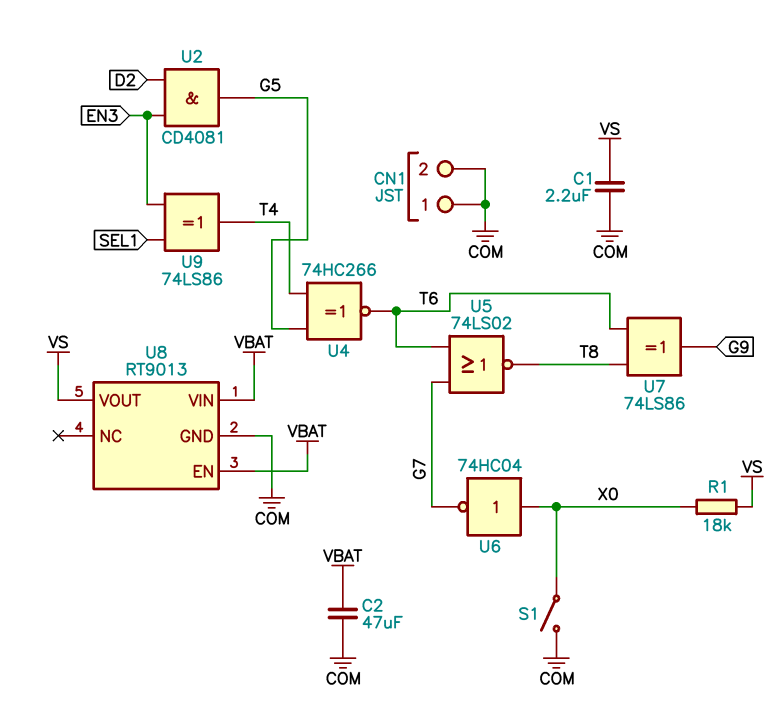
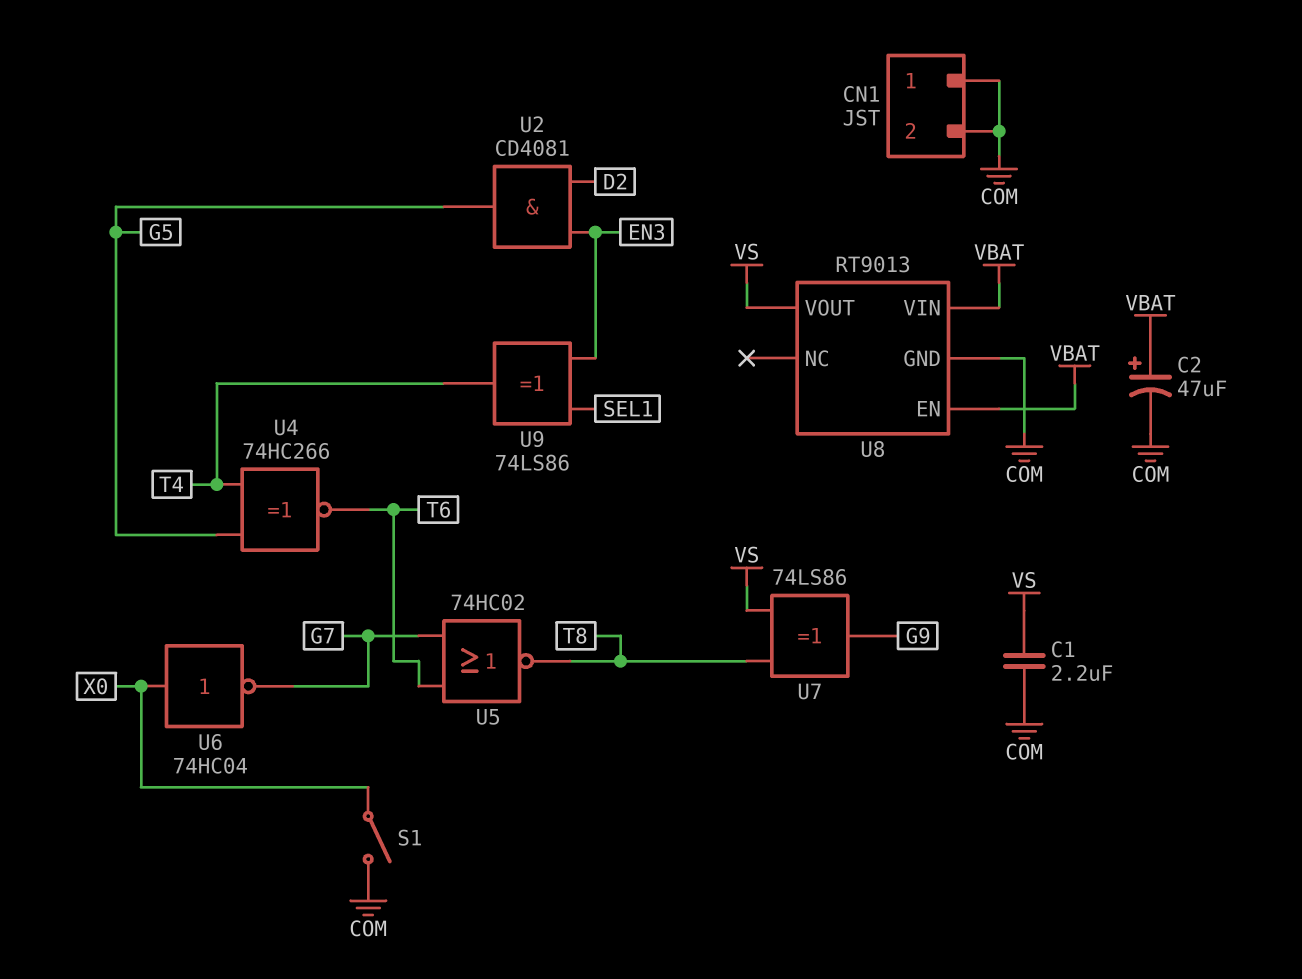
C2: 47uF (COM, VBAT) -> 47uF (plus VBAT, minus COM)
R1: 18k (VS, X0) -> none
U5: NOR 74LS02 (in G7, in T6, out T8) -> NOR 74HC02 (in G7, in T6, out T8)
U7: XOR 74LS86 (in T6, in T8, out G9) -> XOR 74LS86 (in T8, in VS, out G9)

